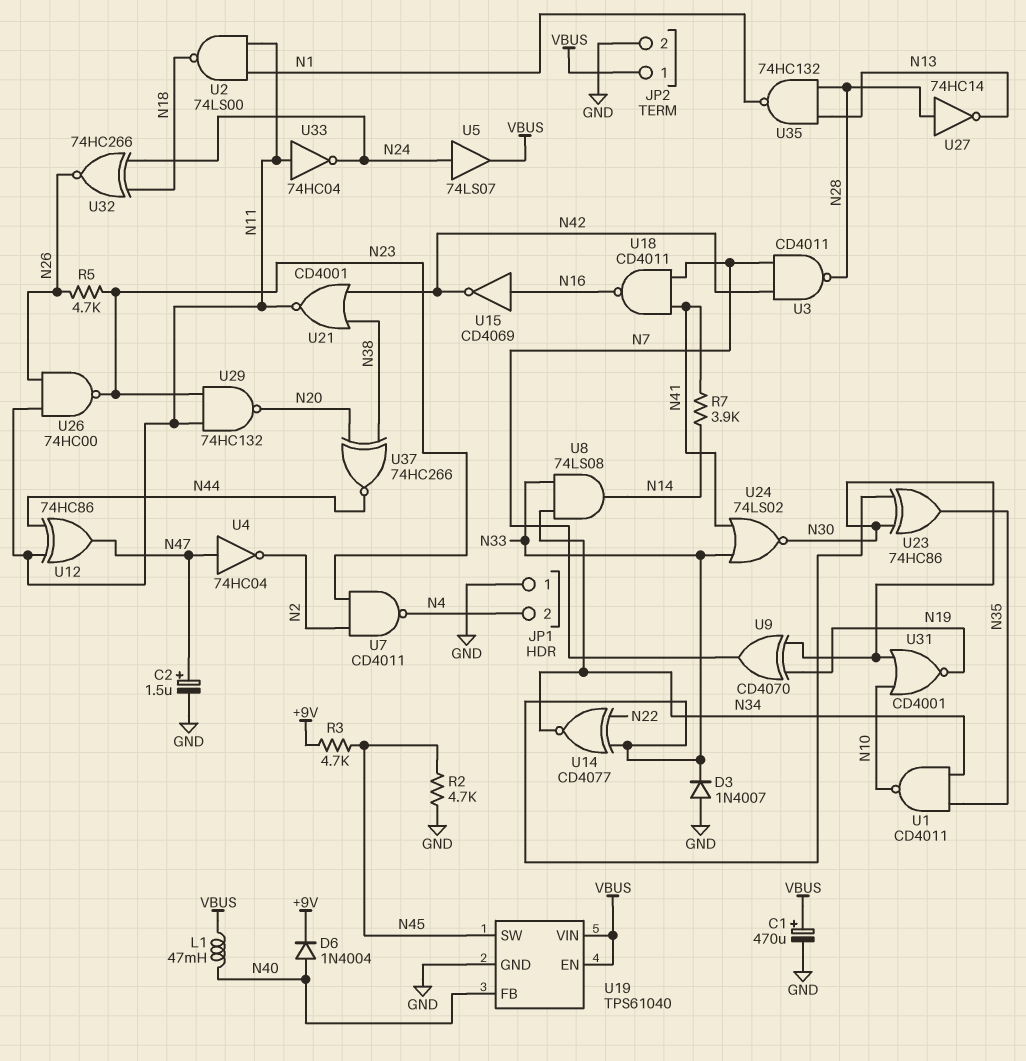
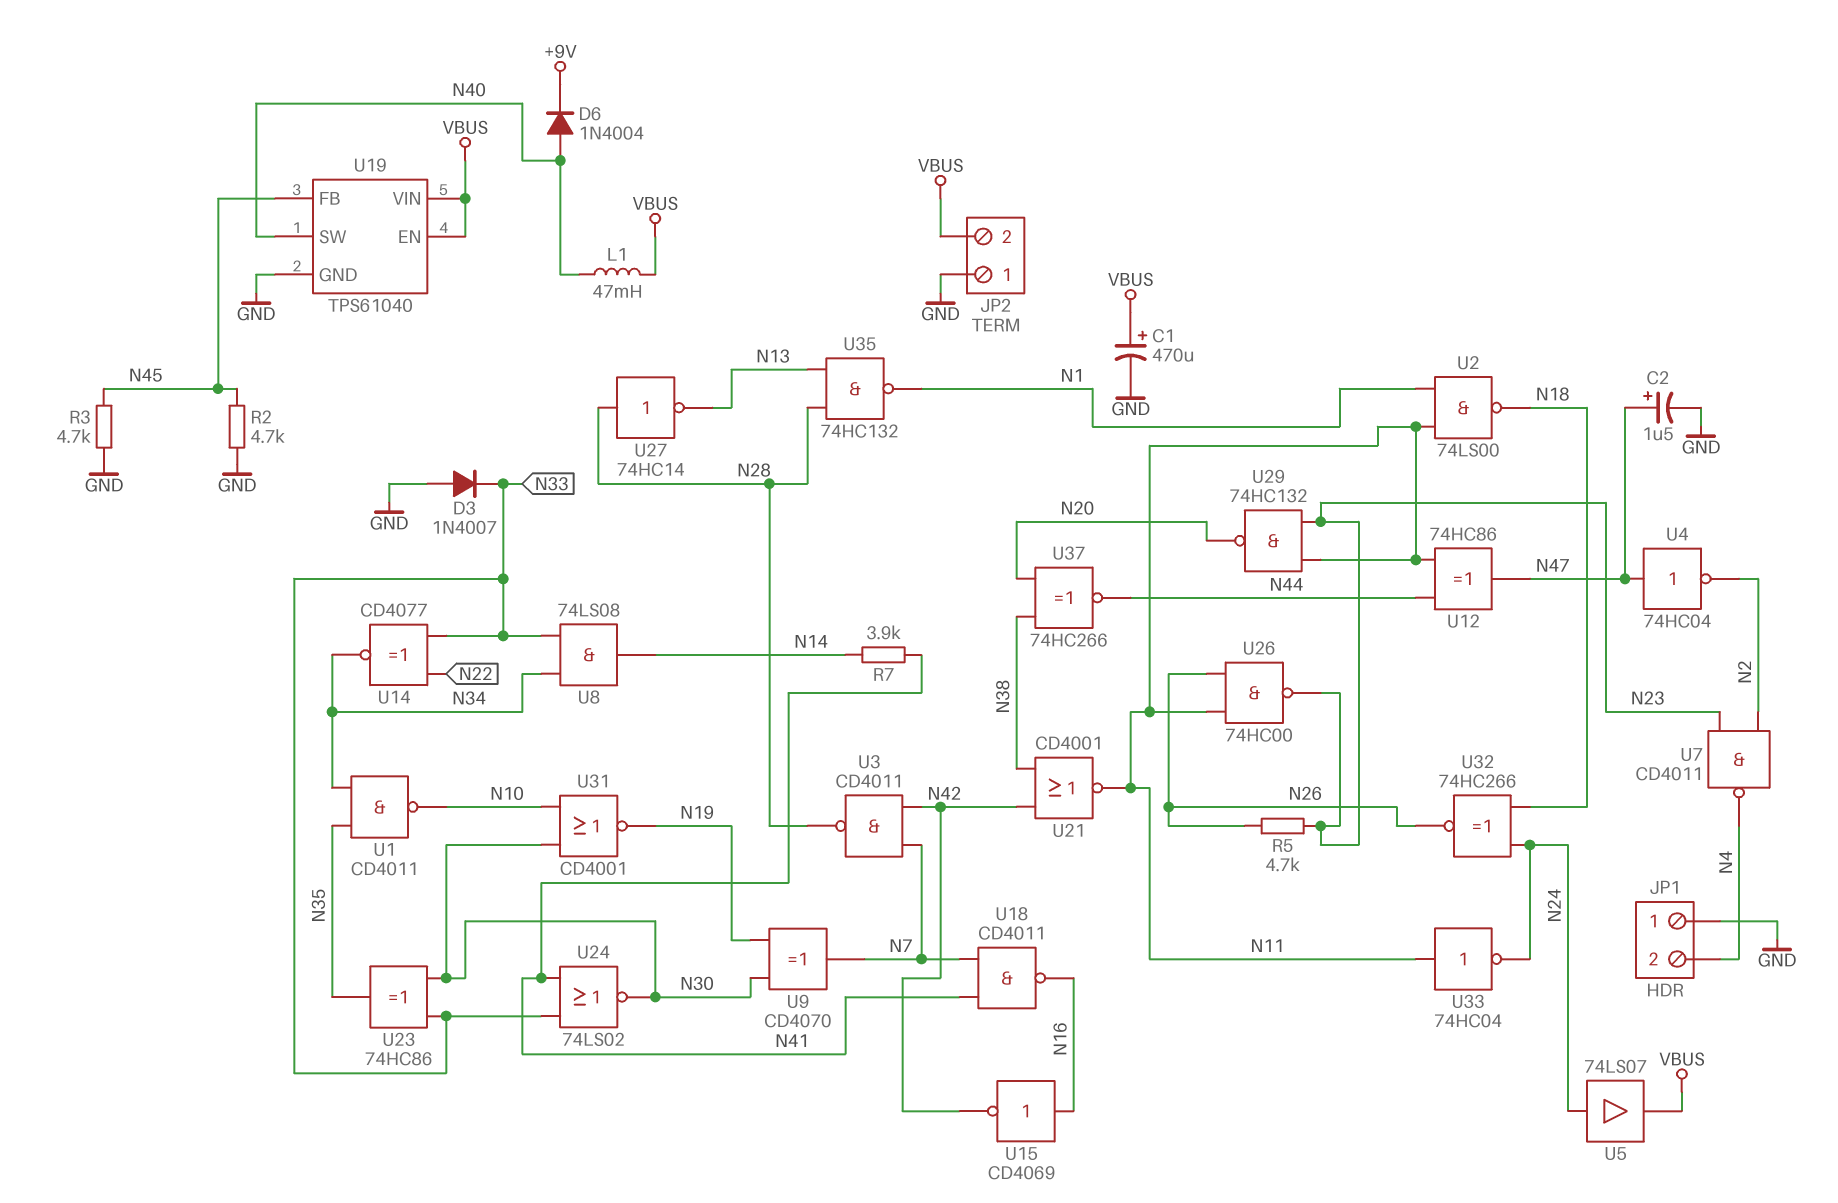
JP2 pin 1: VBUS -> GND
JP2 pin 2: GND -> VBUS
R3: 4.7k (+9V, N45) -> 4.7k (GND, N45)
U19 pin FB: N40 -> N45
U19 pin SW: N45 -> N40

